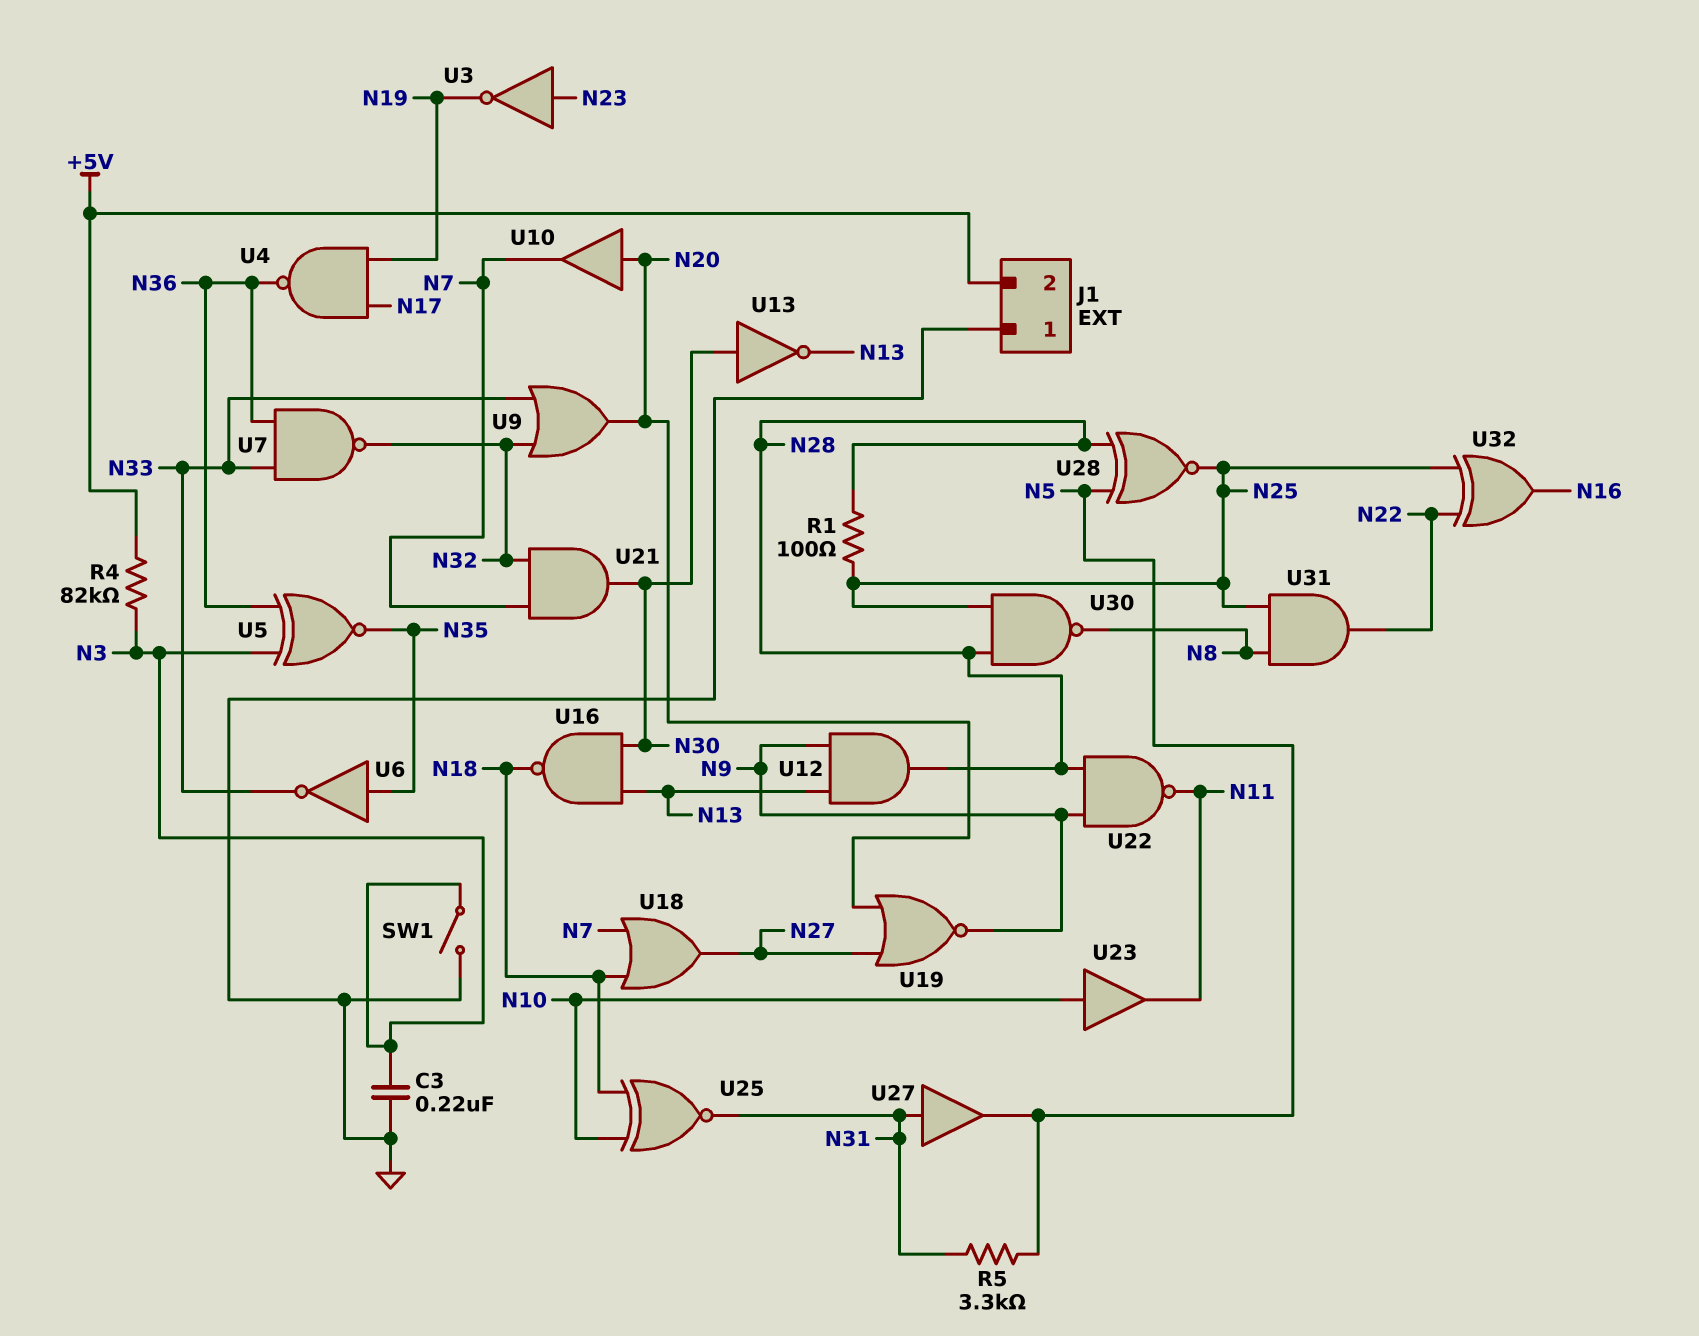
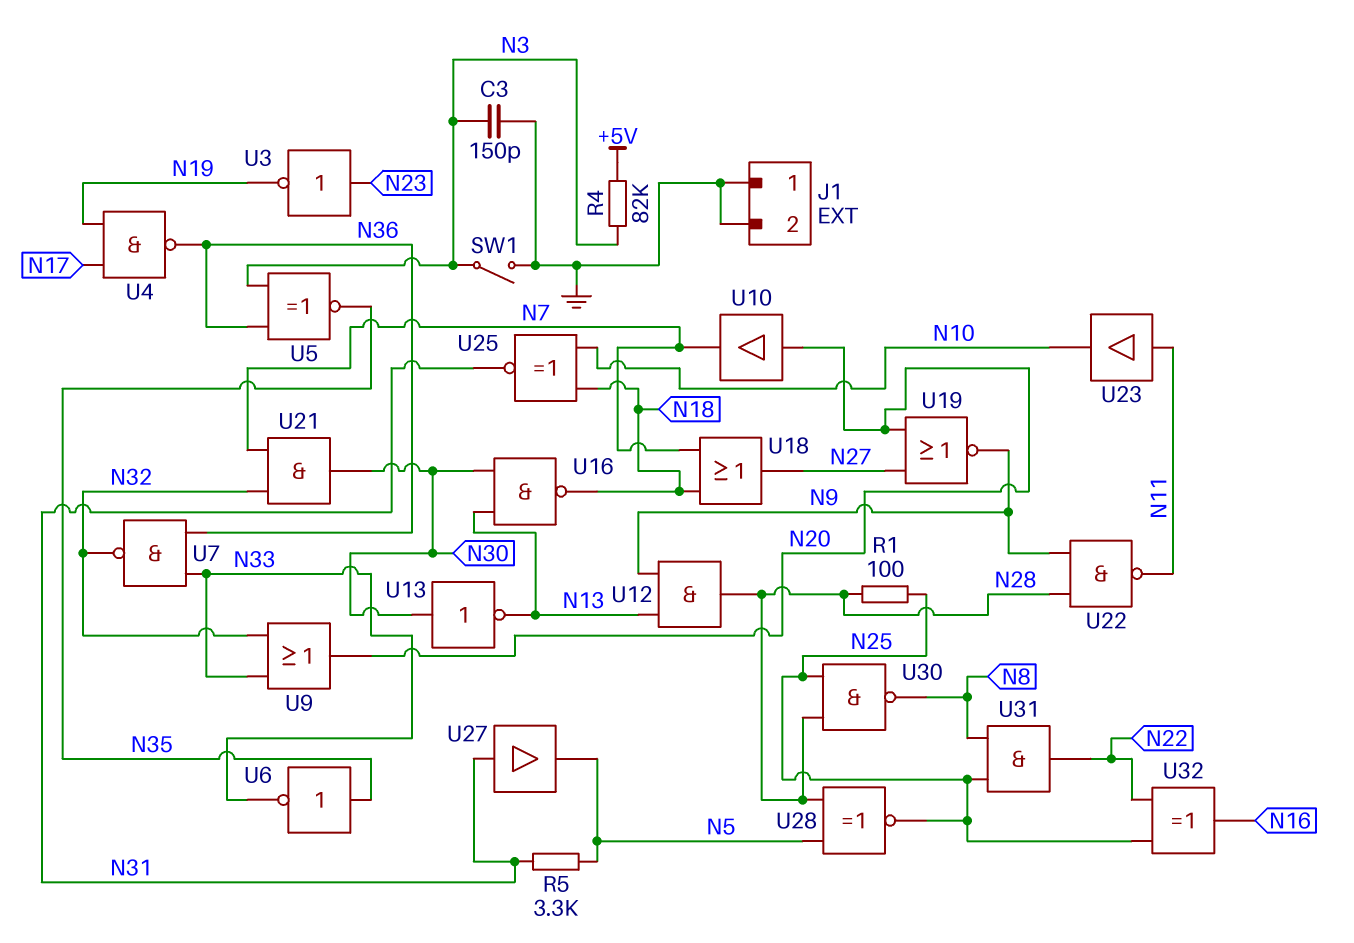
C3: 220nF (GND, N3) -> 150pF (GND, N3)
J1 pin 2: +5V -> GND
U23: buffer (in N10, out N11) -> buffer (in N11, out N10)

